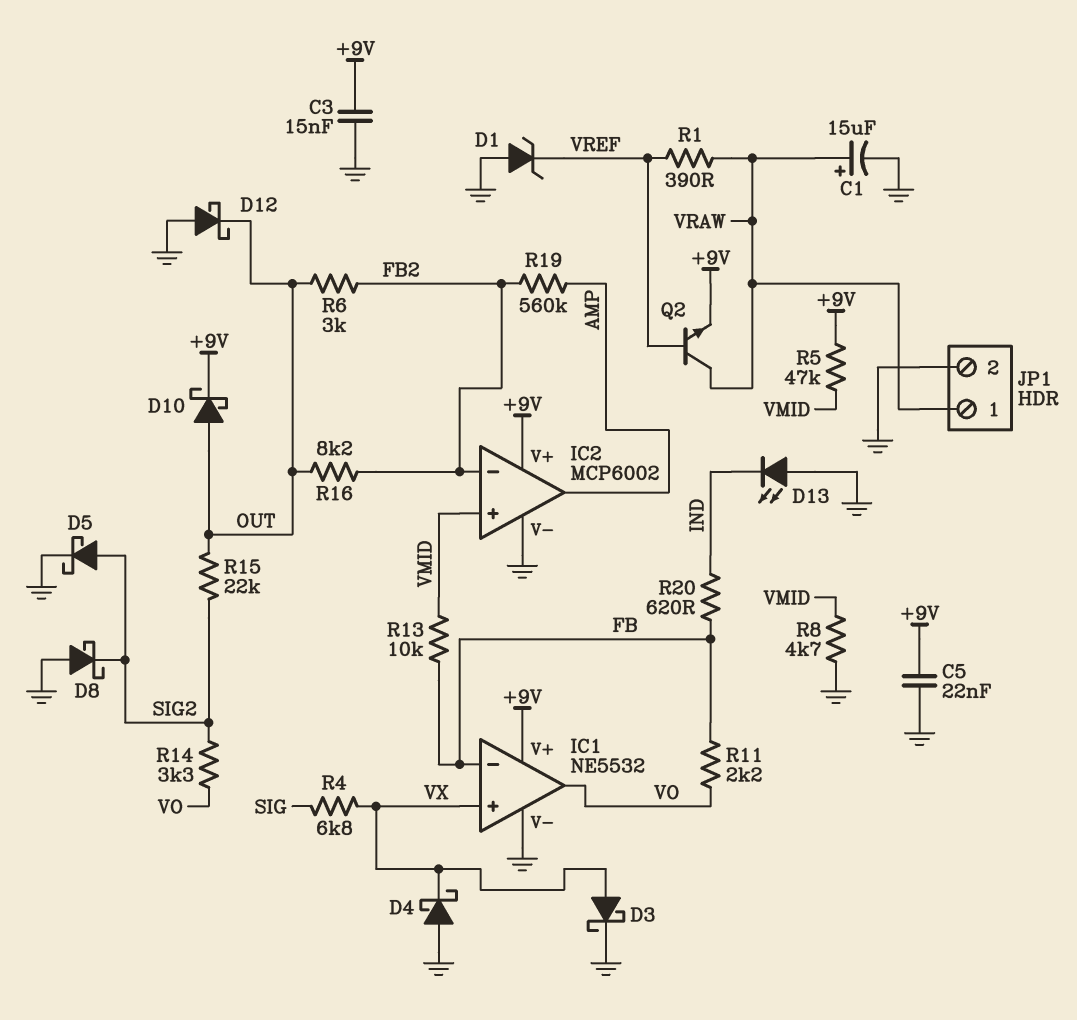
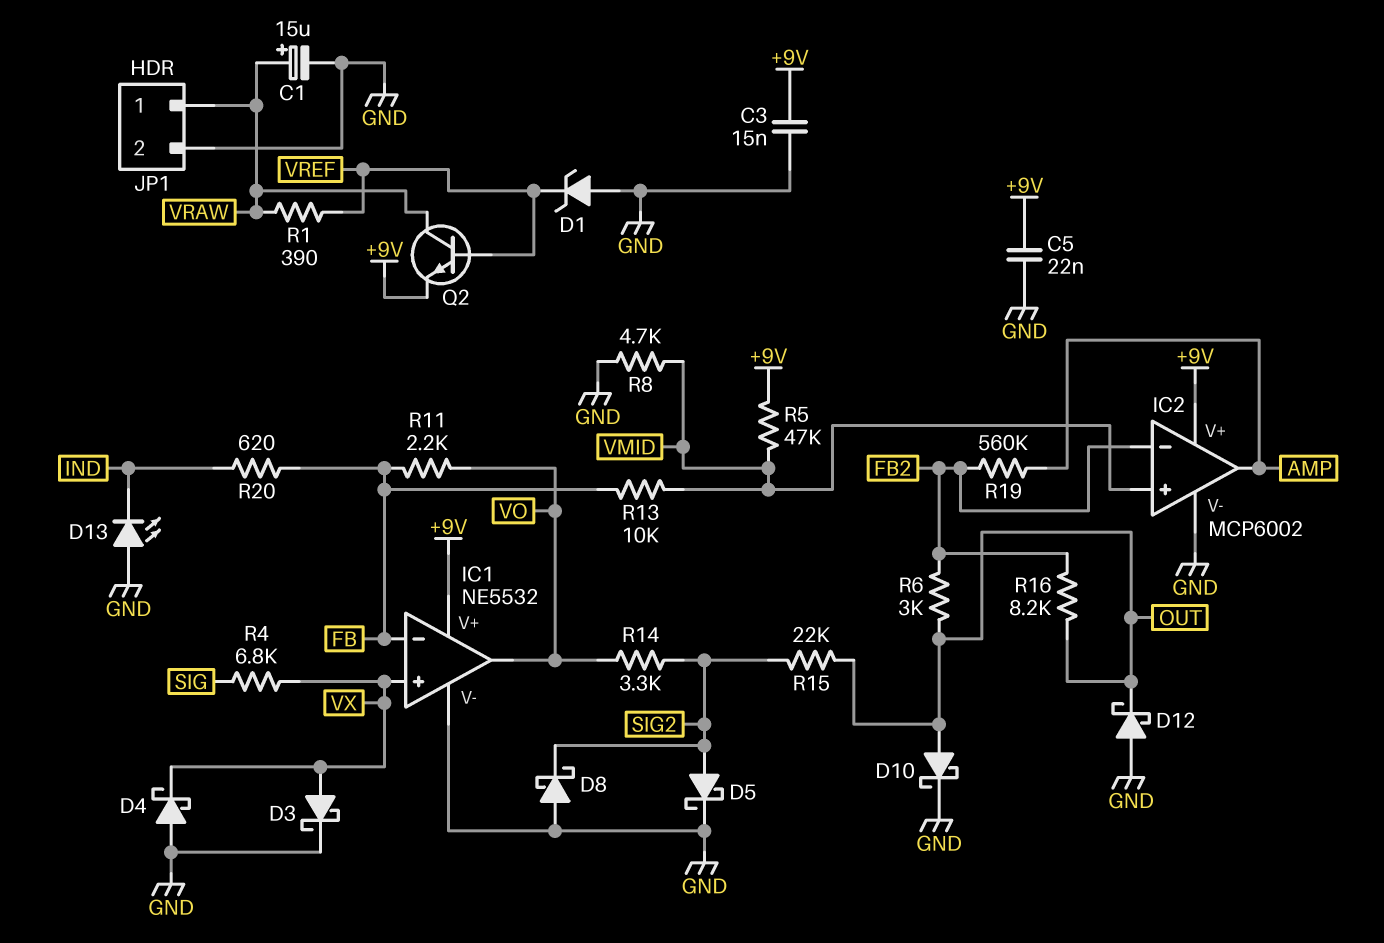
D10: schottky (A OUT, K +9V) -> schottky (A OUT, K GND)

